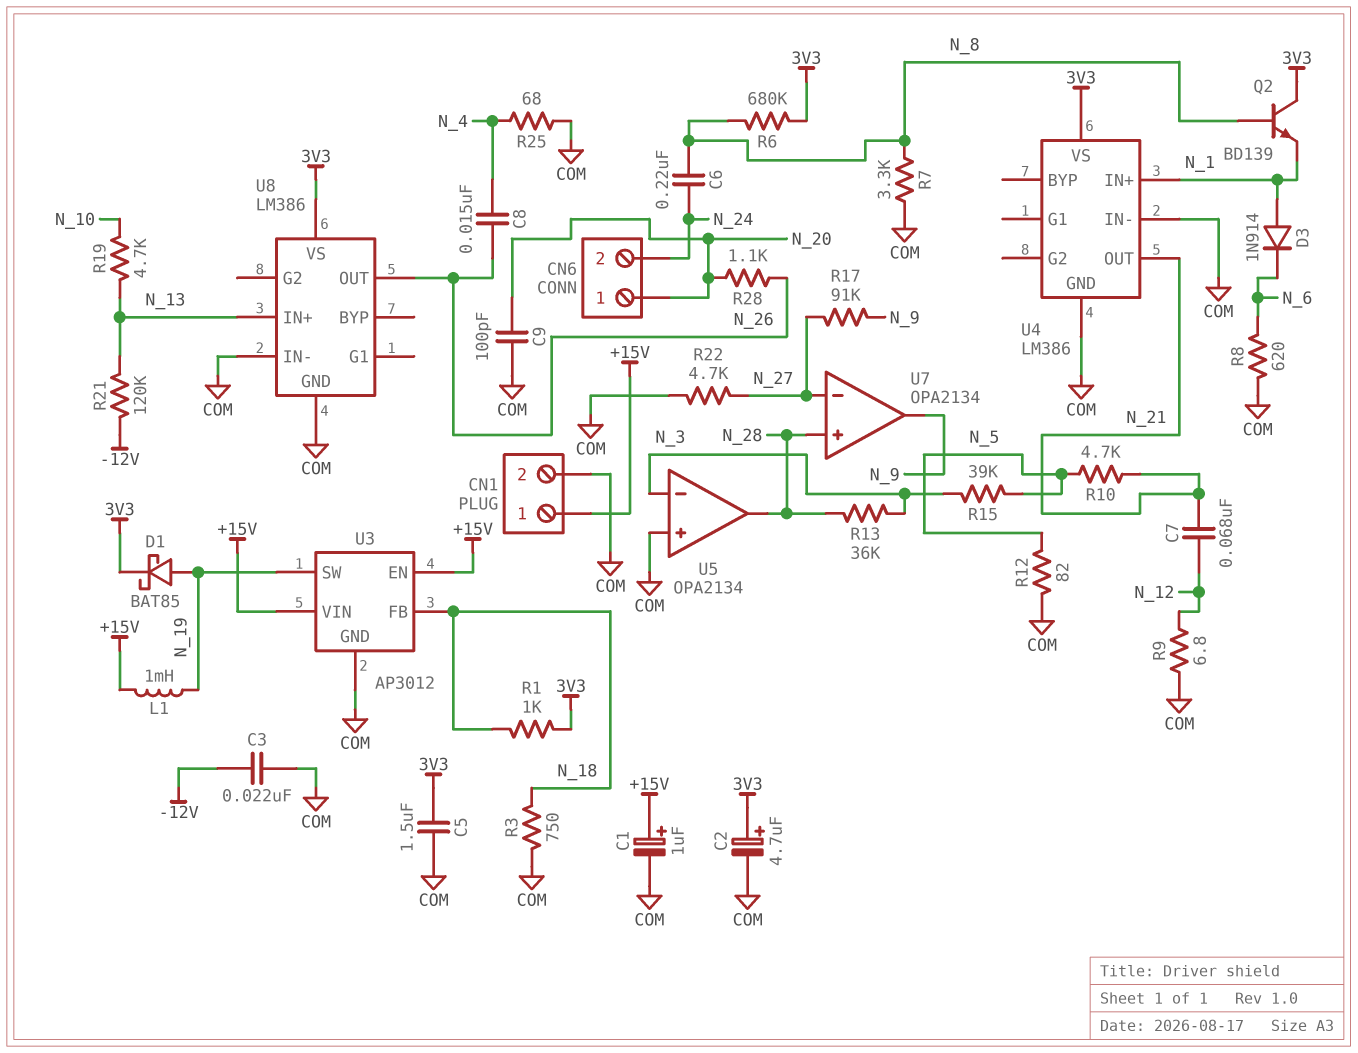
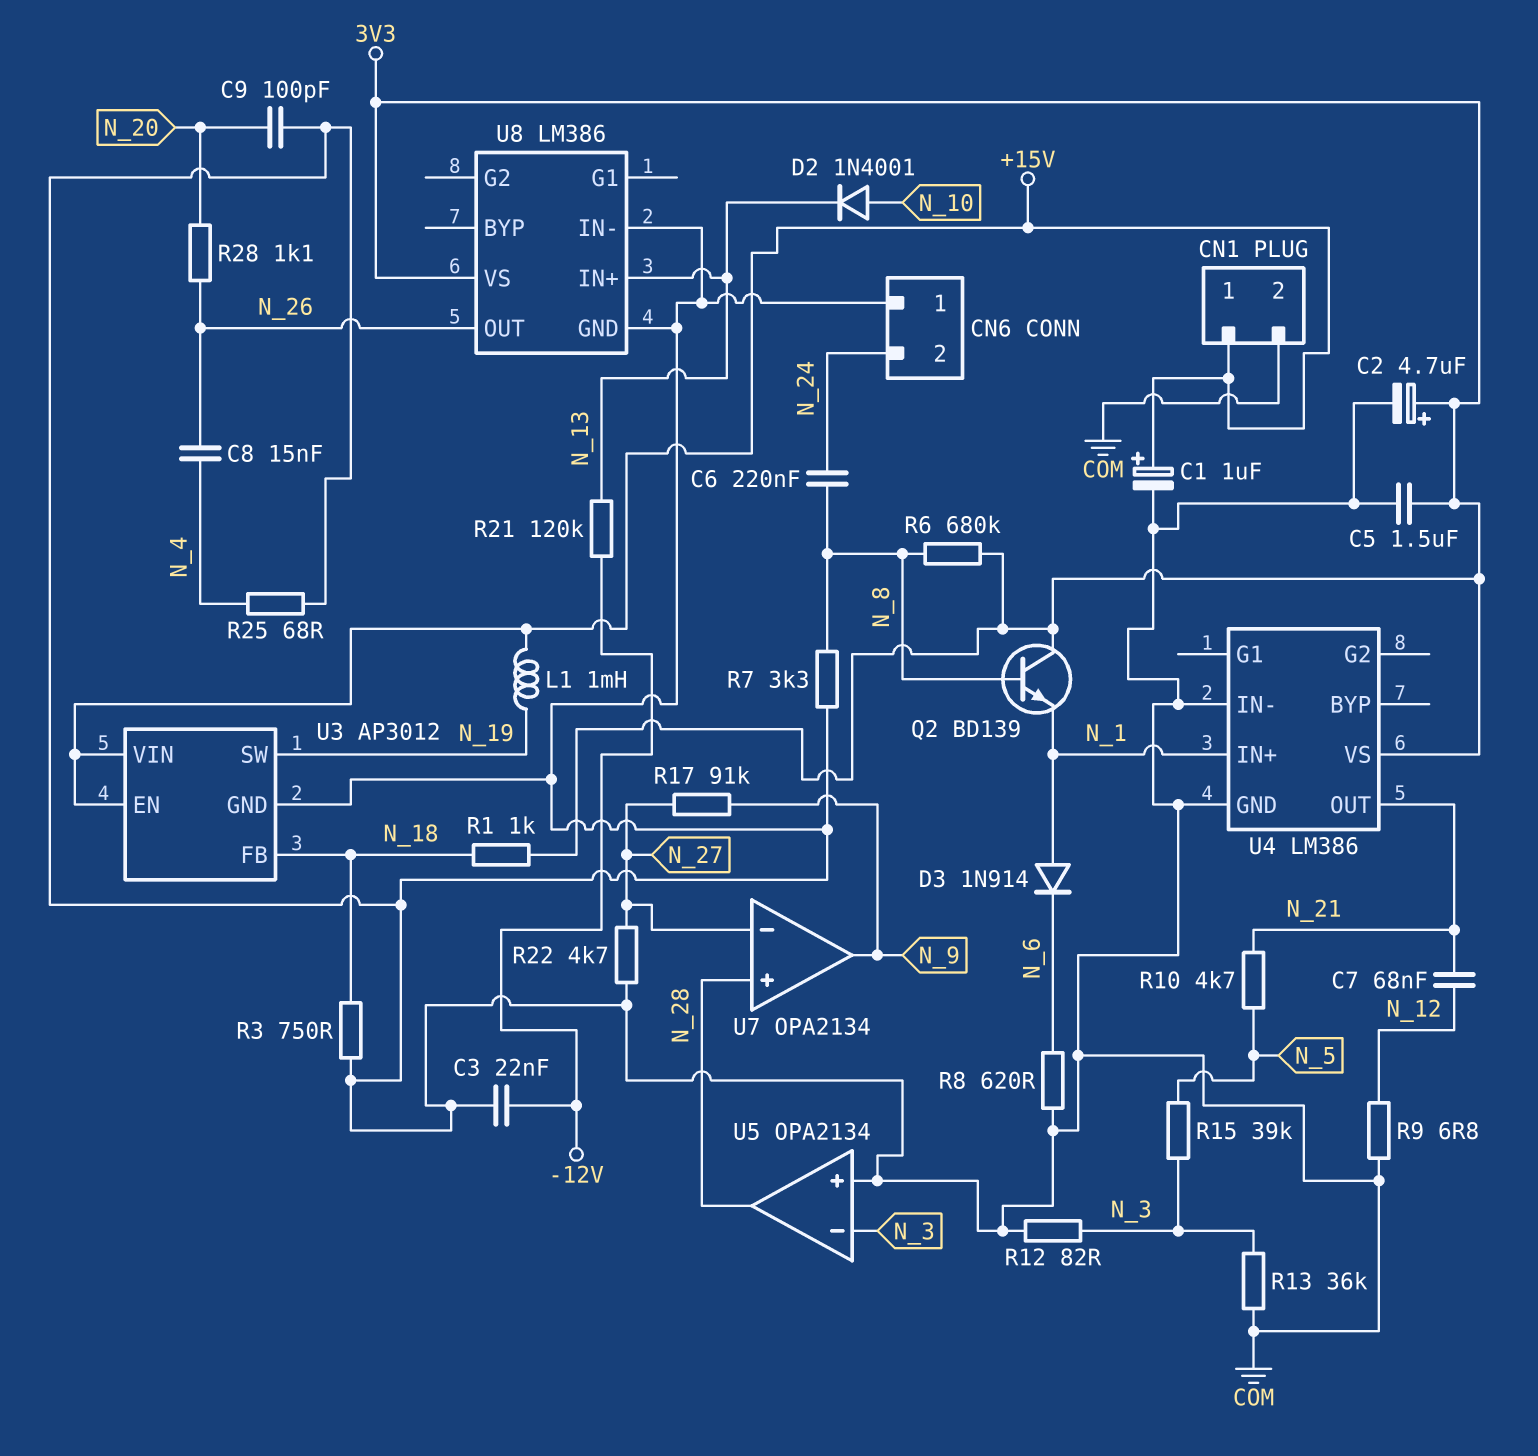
CN6 pin 1: N_20 -> COM
D1: schottky BAT85 (A N_19, K 3V3) -> none
D2: none -> diode 1N4001 (A N_10, K N_13)
R12: 82 (COM, N_5) -> 82 (COM, N_3)
R13: 36k (N_3, N_28) -> 36k (COM, N_3)
R19: 4.7k (N_10, N_13) -> none

